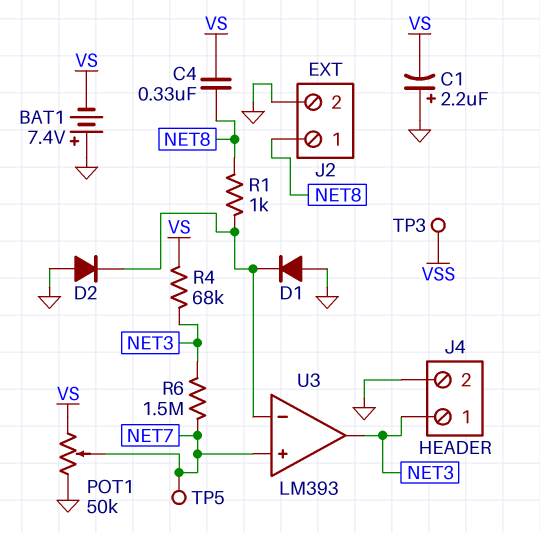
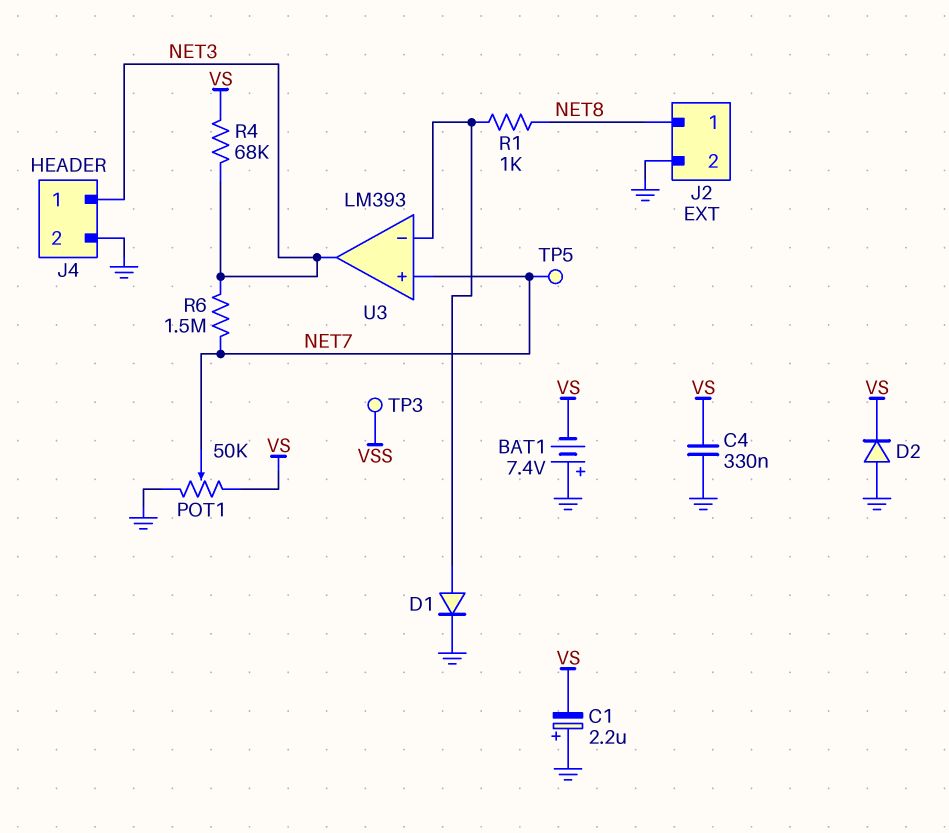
C4: 330nF (NET8, VS) -> 330nF (GND, VS)
D1: diode (A GND, K U3/in-) -> diode (A U3/in-, K GND)
D2: diode (A GND, K U3/in-) -> diode (A GND, K VS)

